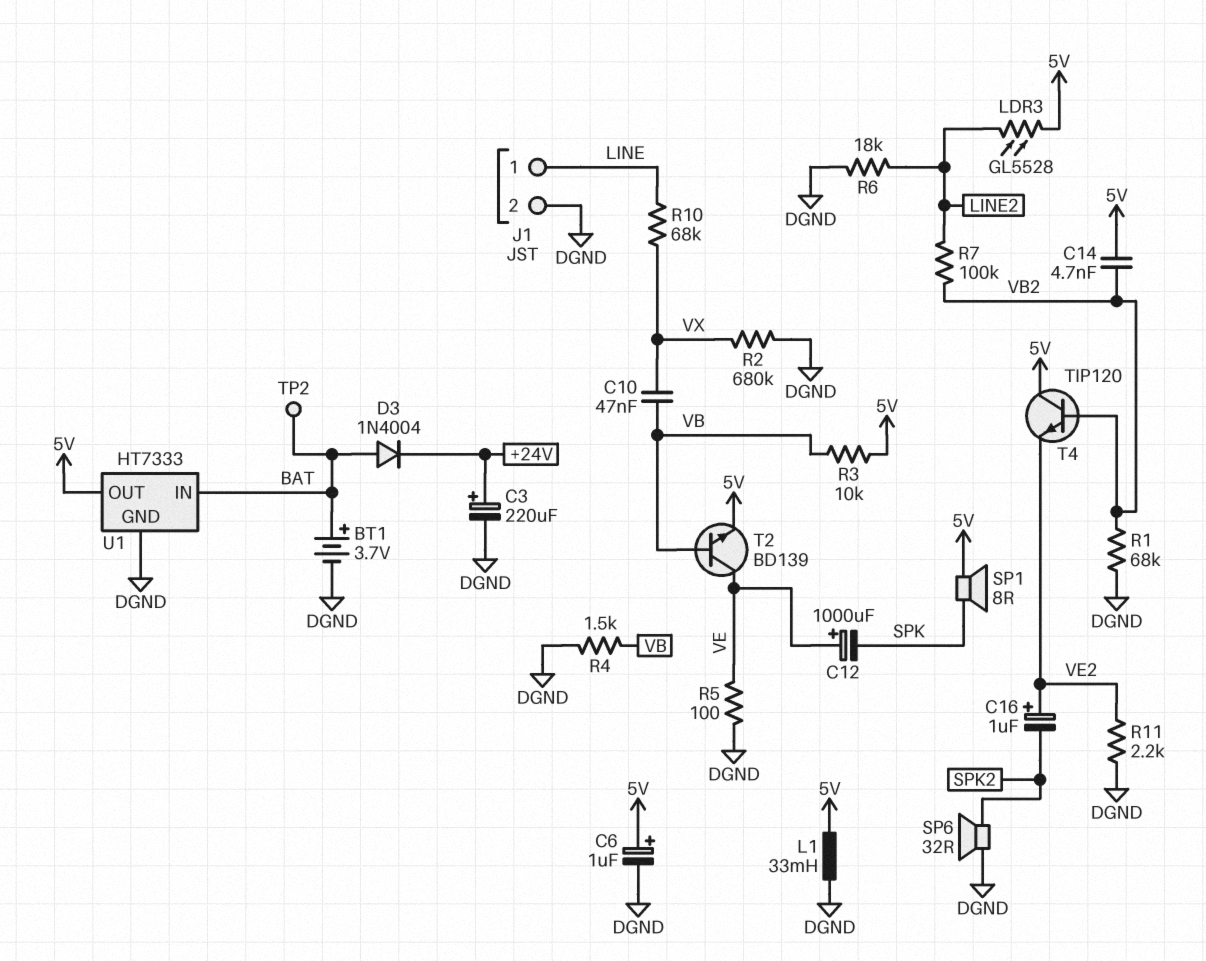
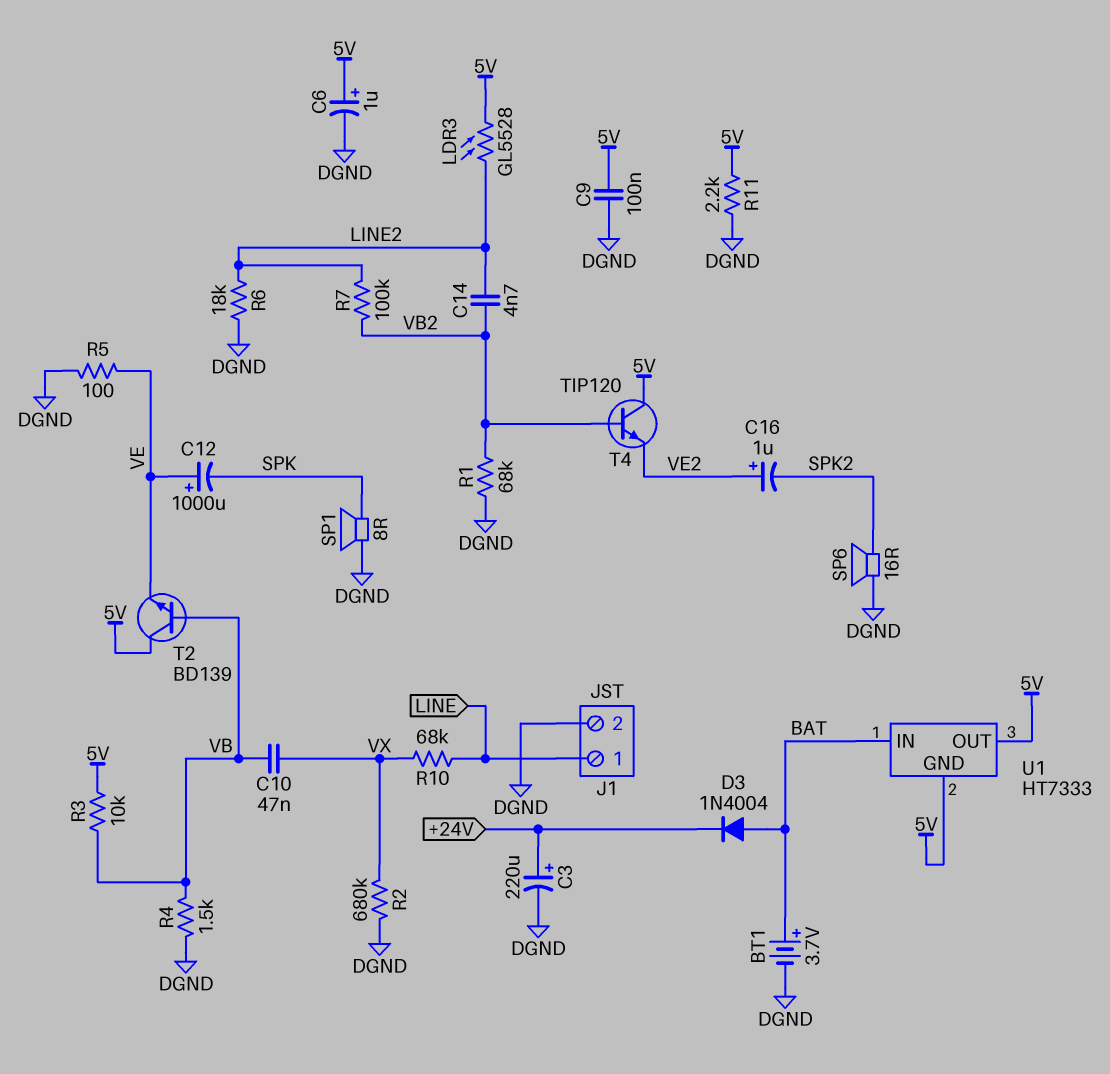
C9: none -> 100nF (5V, DGND)
C14: 4.7nF (5V, VB2) -> 4.7nF (LINE2, VB2)
L1: 33mH (5V, DGND) -> none
R11: 2.2k (DGND, VE2) -> 2.2k (5V, DGND)
SP1: speaker 8R (5V, SPK) -> speaker 8R (DGND, SPK)
SP6: speaker 32R (DGND, SPK2) -> speaker 16R (DGND, SPK2)
T2: NPN BD139 (B VB, C VE, E 5V) -> NPN BD139 (B VB, C 5V, E VE)
TP2: test point (BAT) -> none
U1 pin GND: DGND -> 5V

